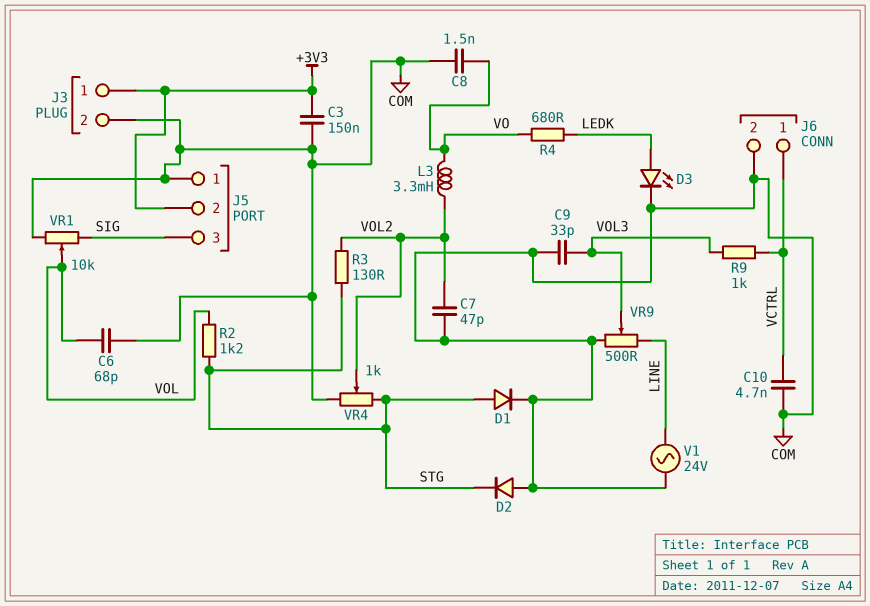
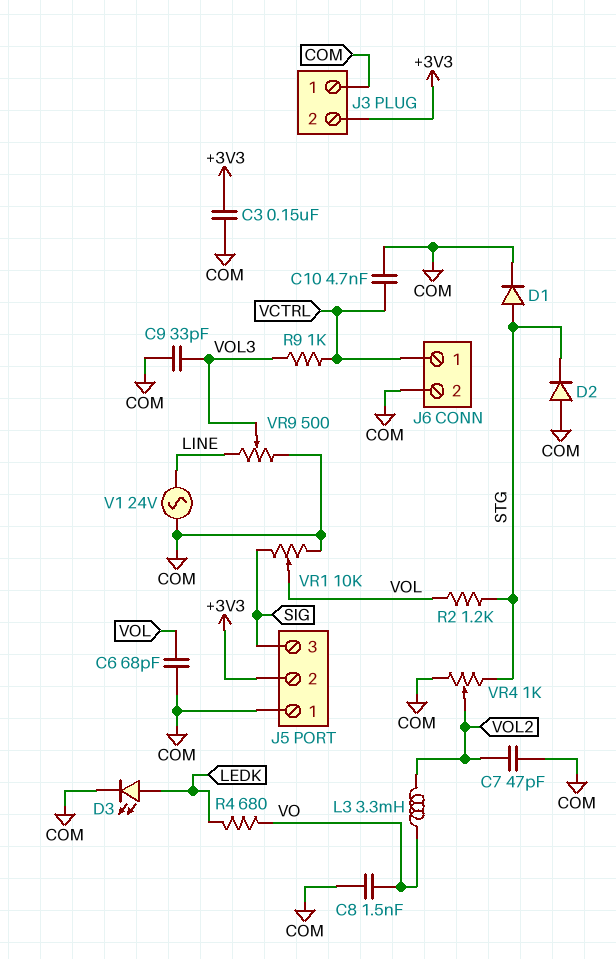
J3 pin 1: +3V3 -> COM
J3 pin 2: COM -> +3V3
R3: 130 (STG, VOL2) -> none

